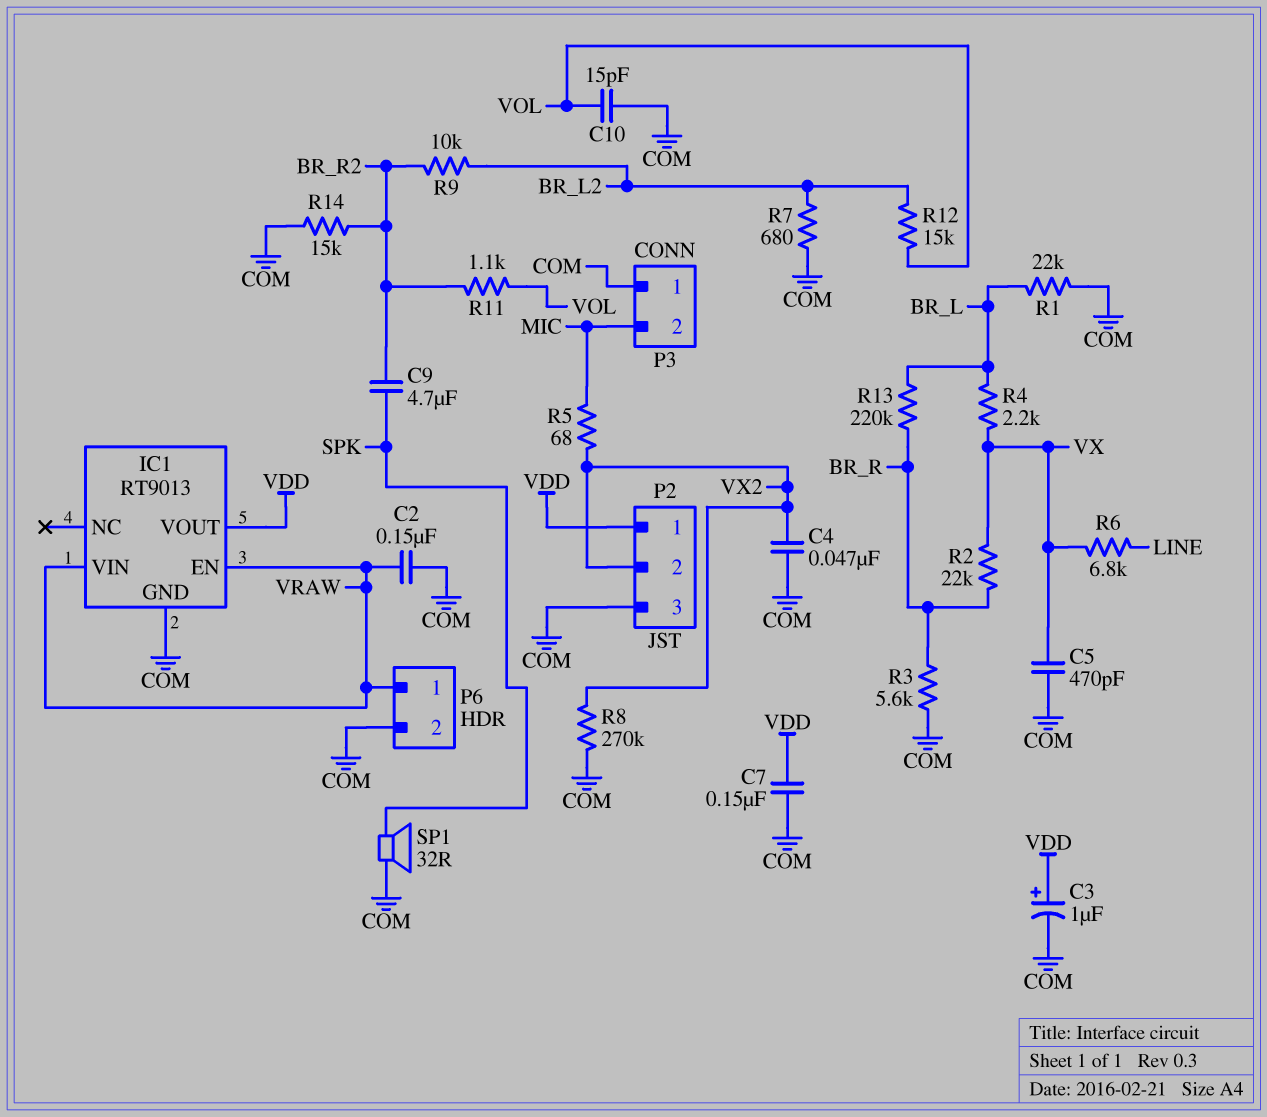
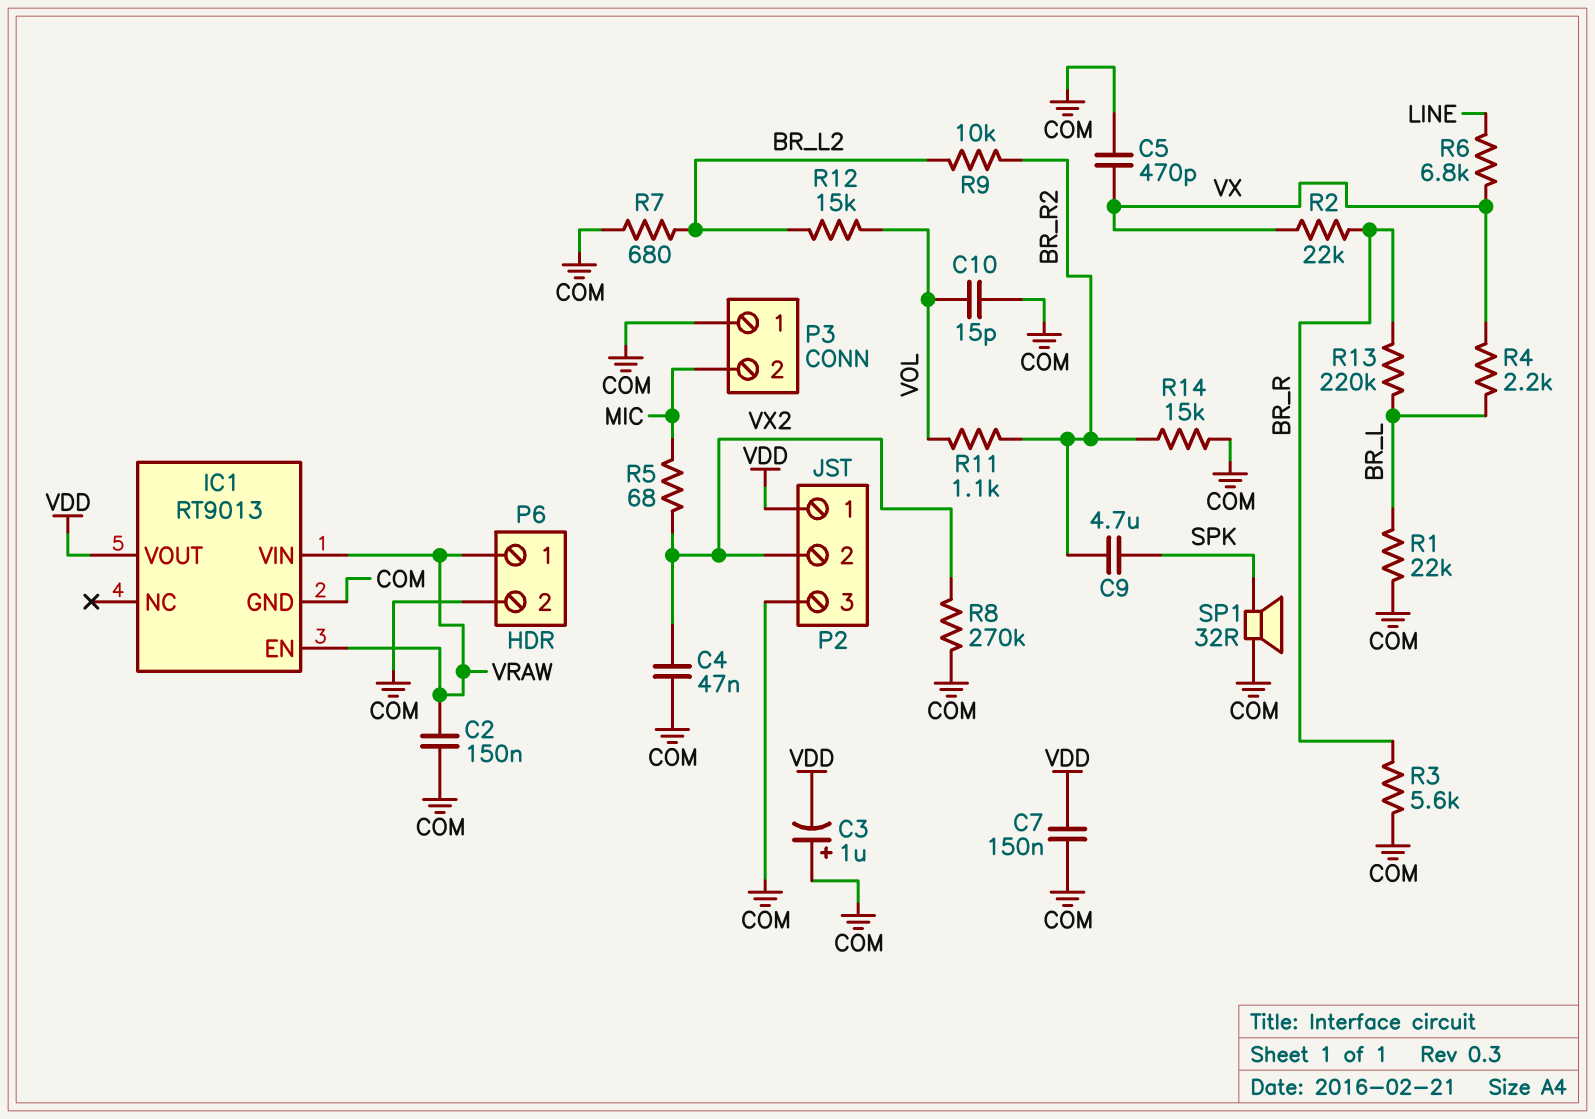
C3: 1uF (plus VDD, minus COM) -> 1uF (plus COM, minus VDD)

